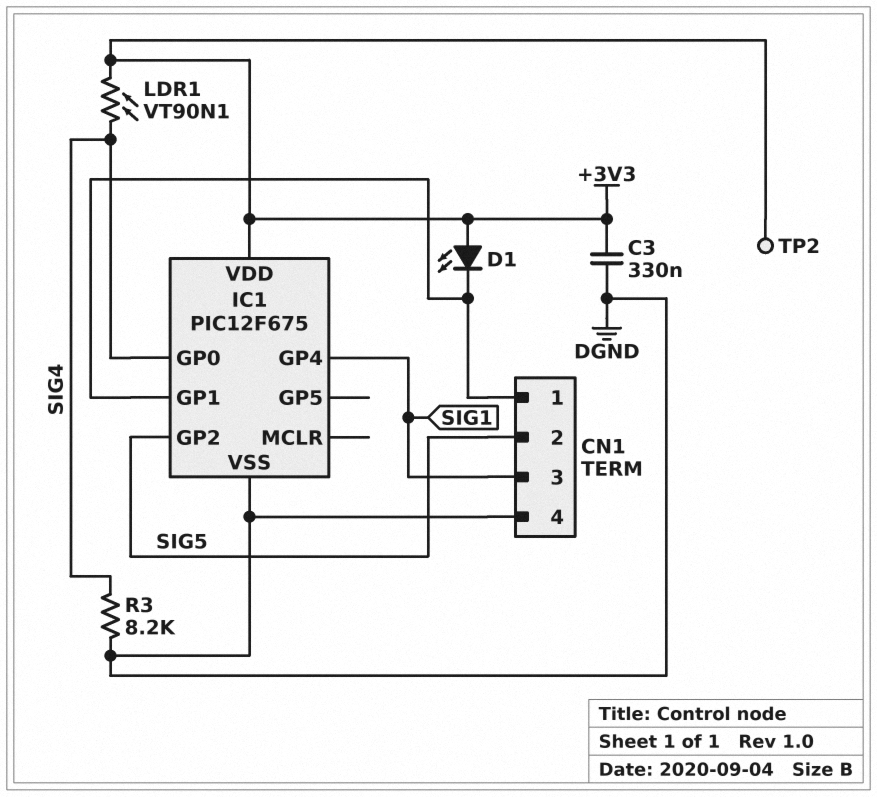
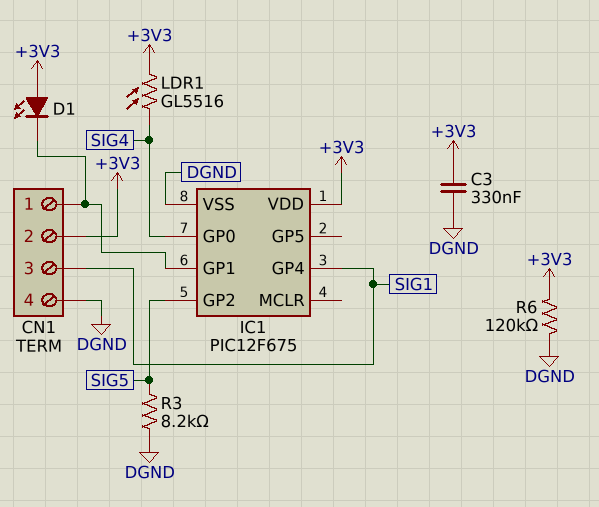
CN1 pin 2: SIG5 -> +3V3
LDR1: VT90N1 (+3V3, SIG4) -> GL5516 (+3V3, SIG4)
R3: 8.2k (DGND, SIG4) -> 8.2k (DGND, SIG5)
R6: none -> 120k (+3V3, DGND)
TP2: test point (+3V3) -> none

